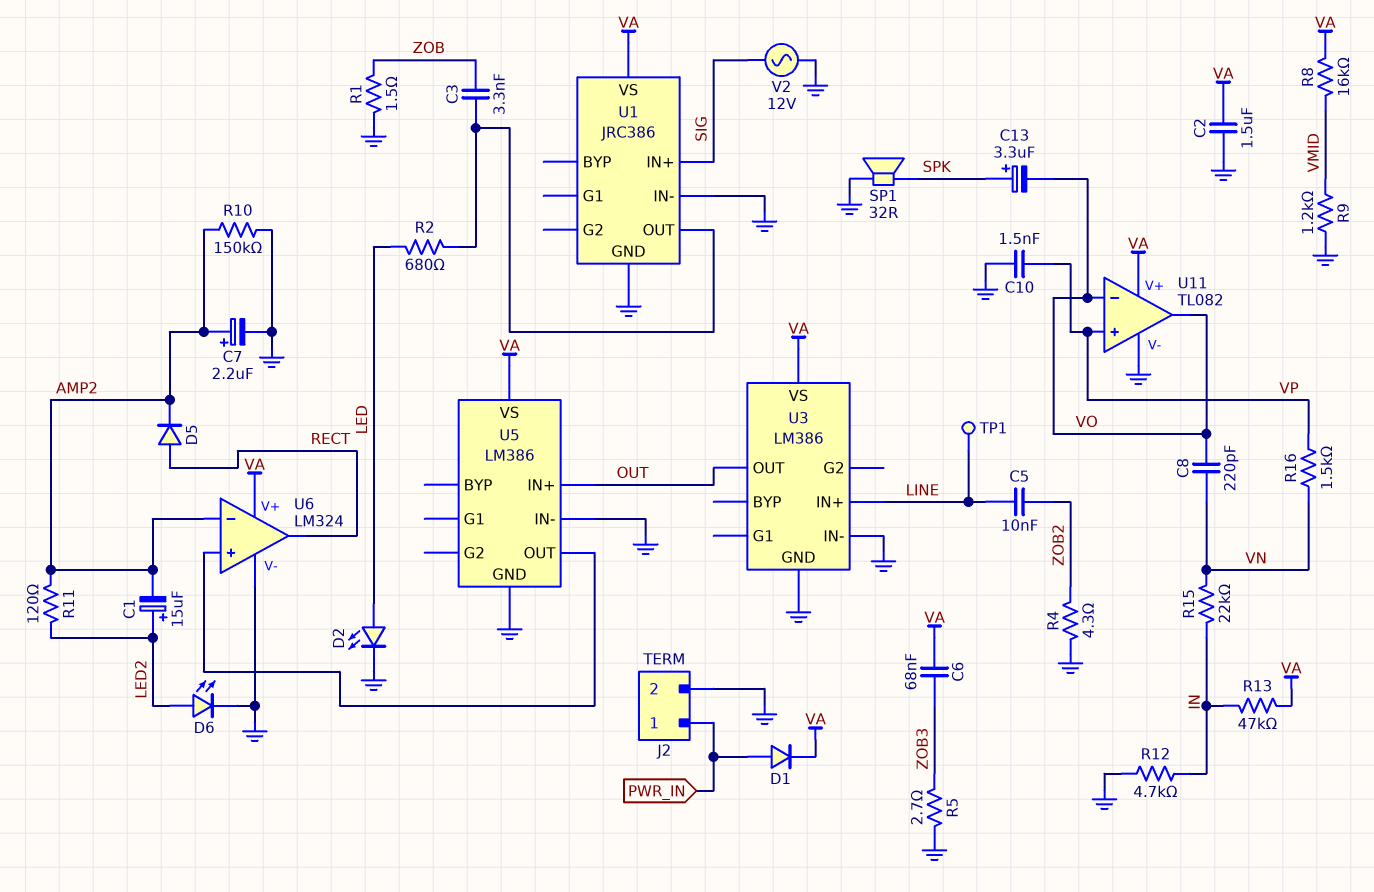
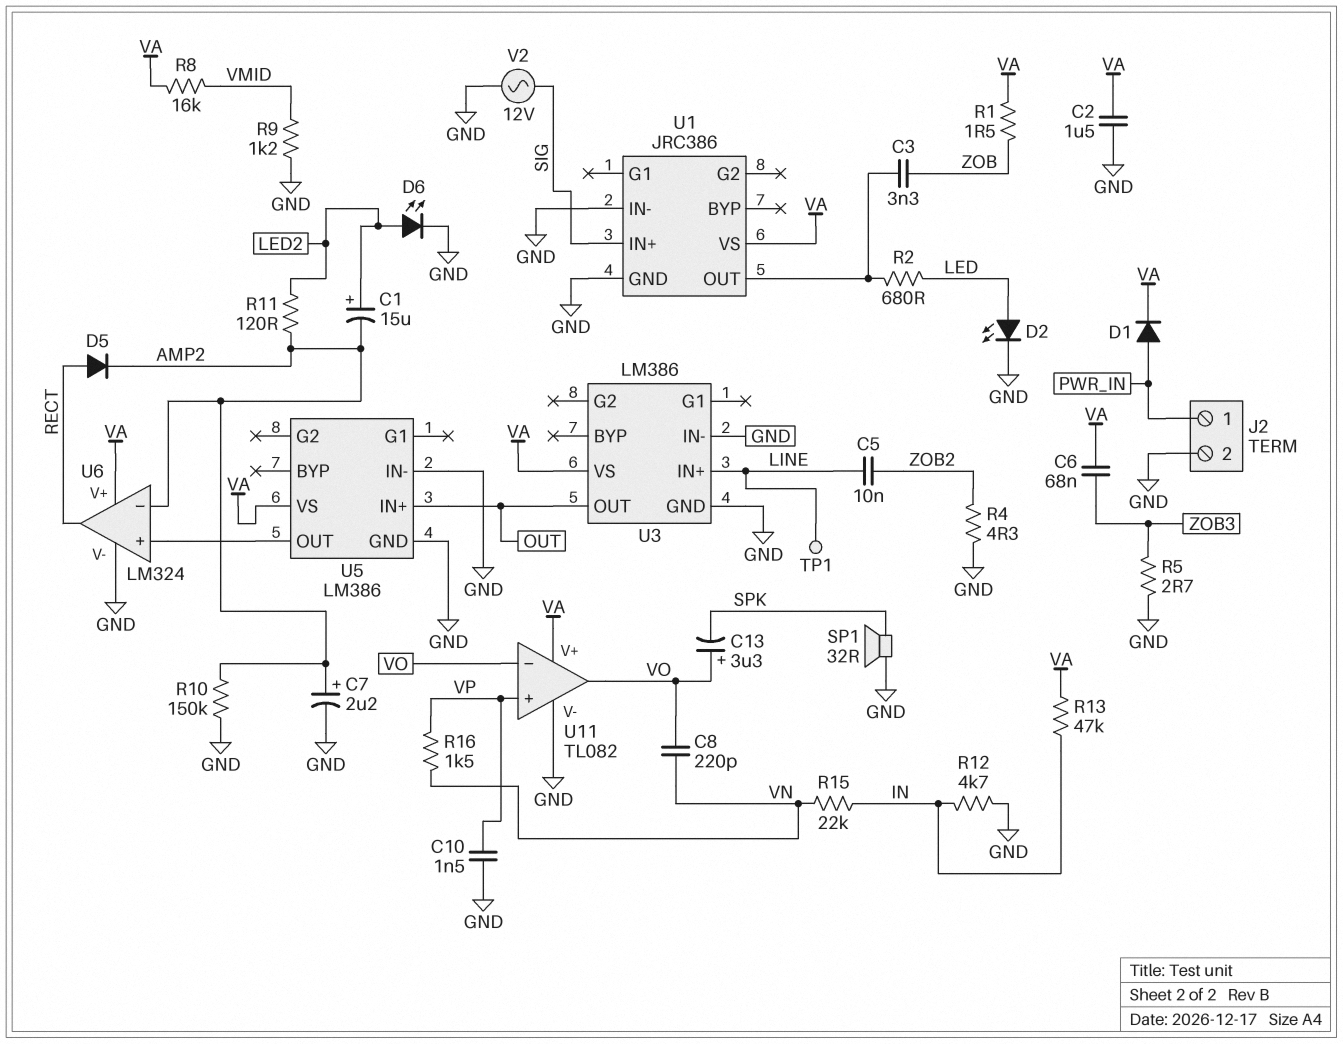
C13: 3.3uF (plus SPK, minus VO) -> 3.3uF (plus VO, minus SPK)
R1: 1.5 (GND, ZOB) -> 1.5 (VA, ZOB)

